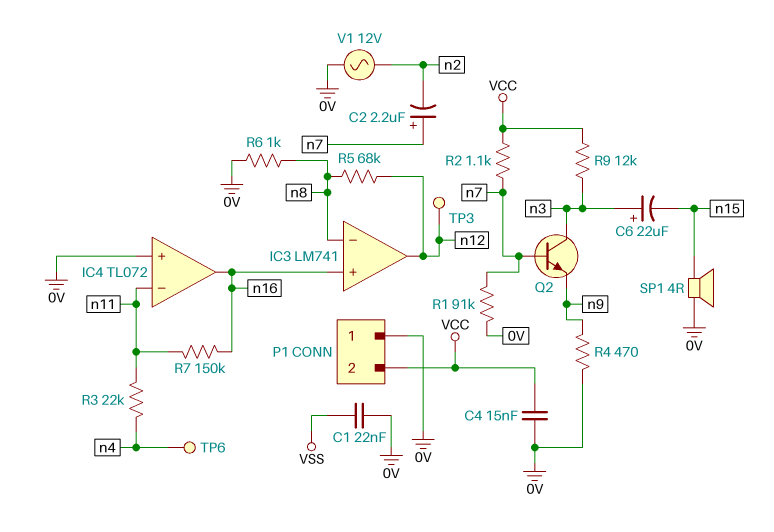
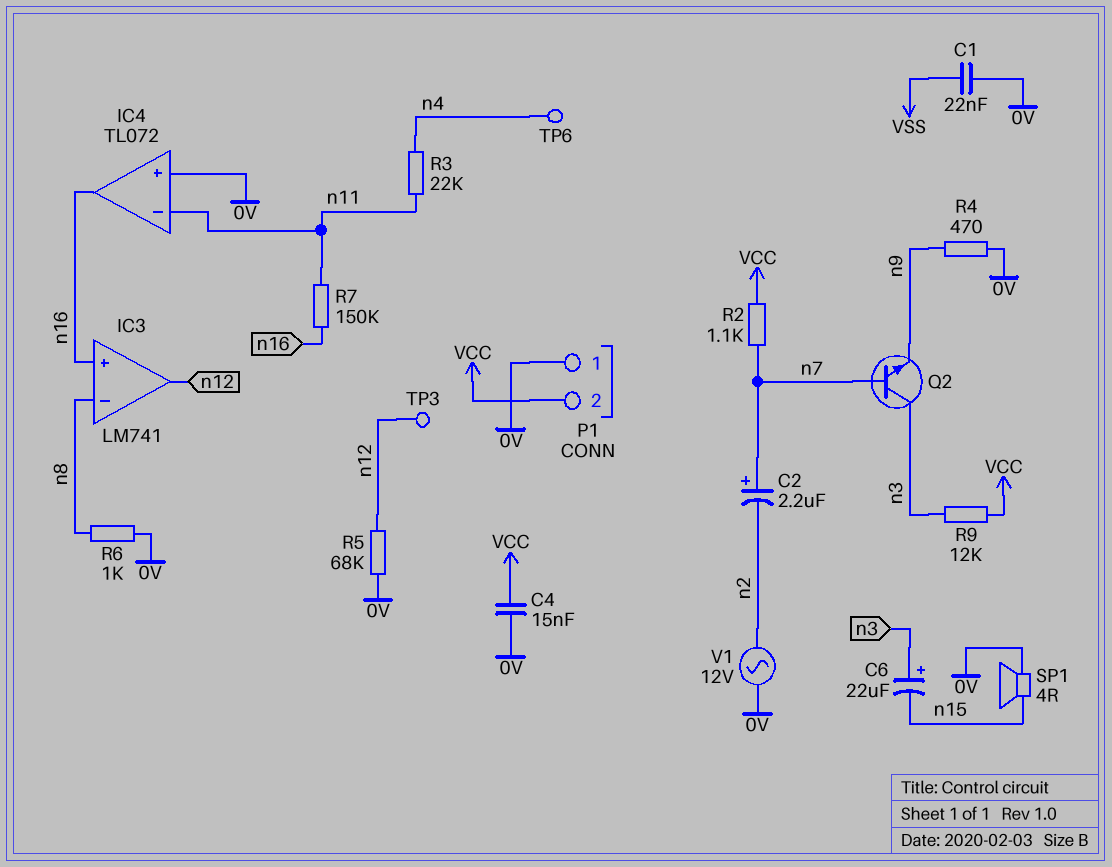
R1: 91k (0V, n7) -> none
R5: 68k (n8, n12) -> 68k (0V, n12)

